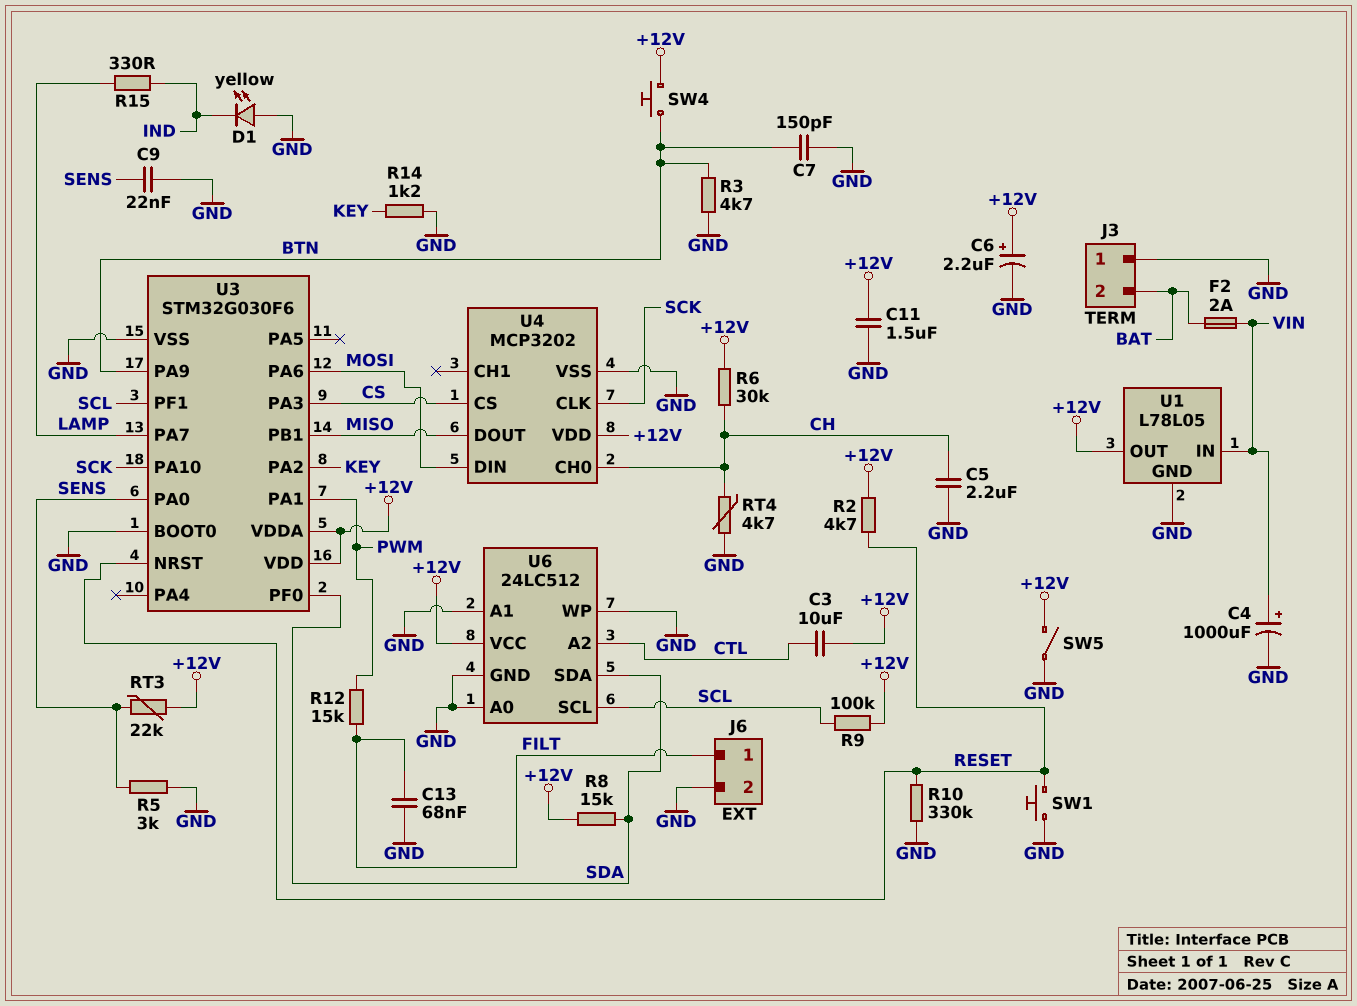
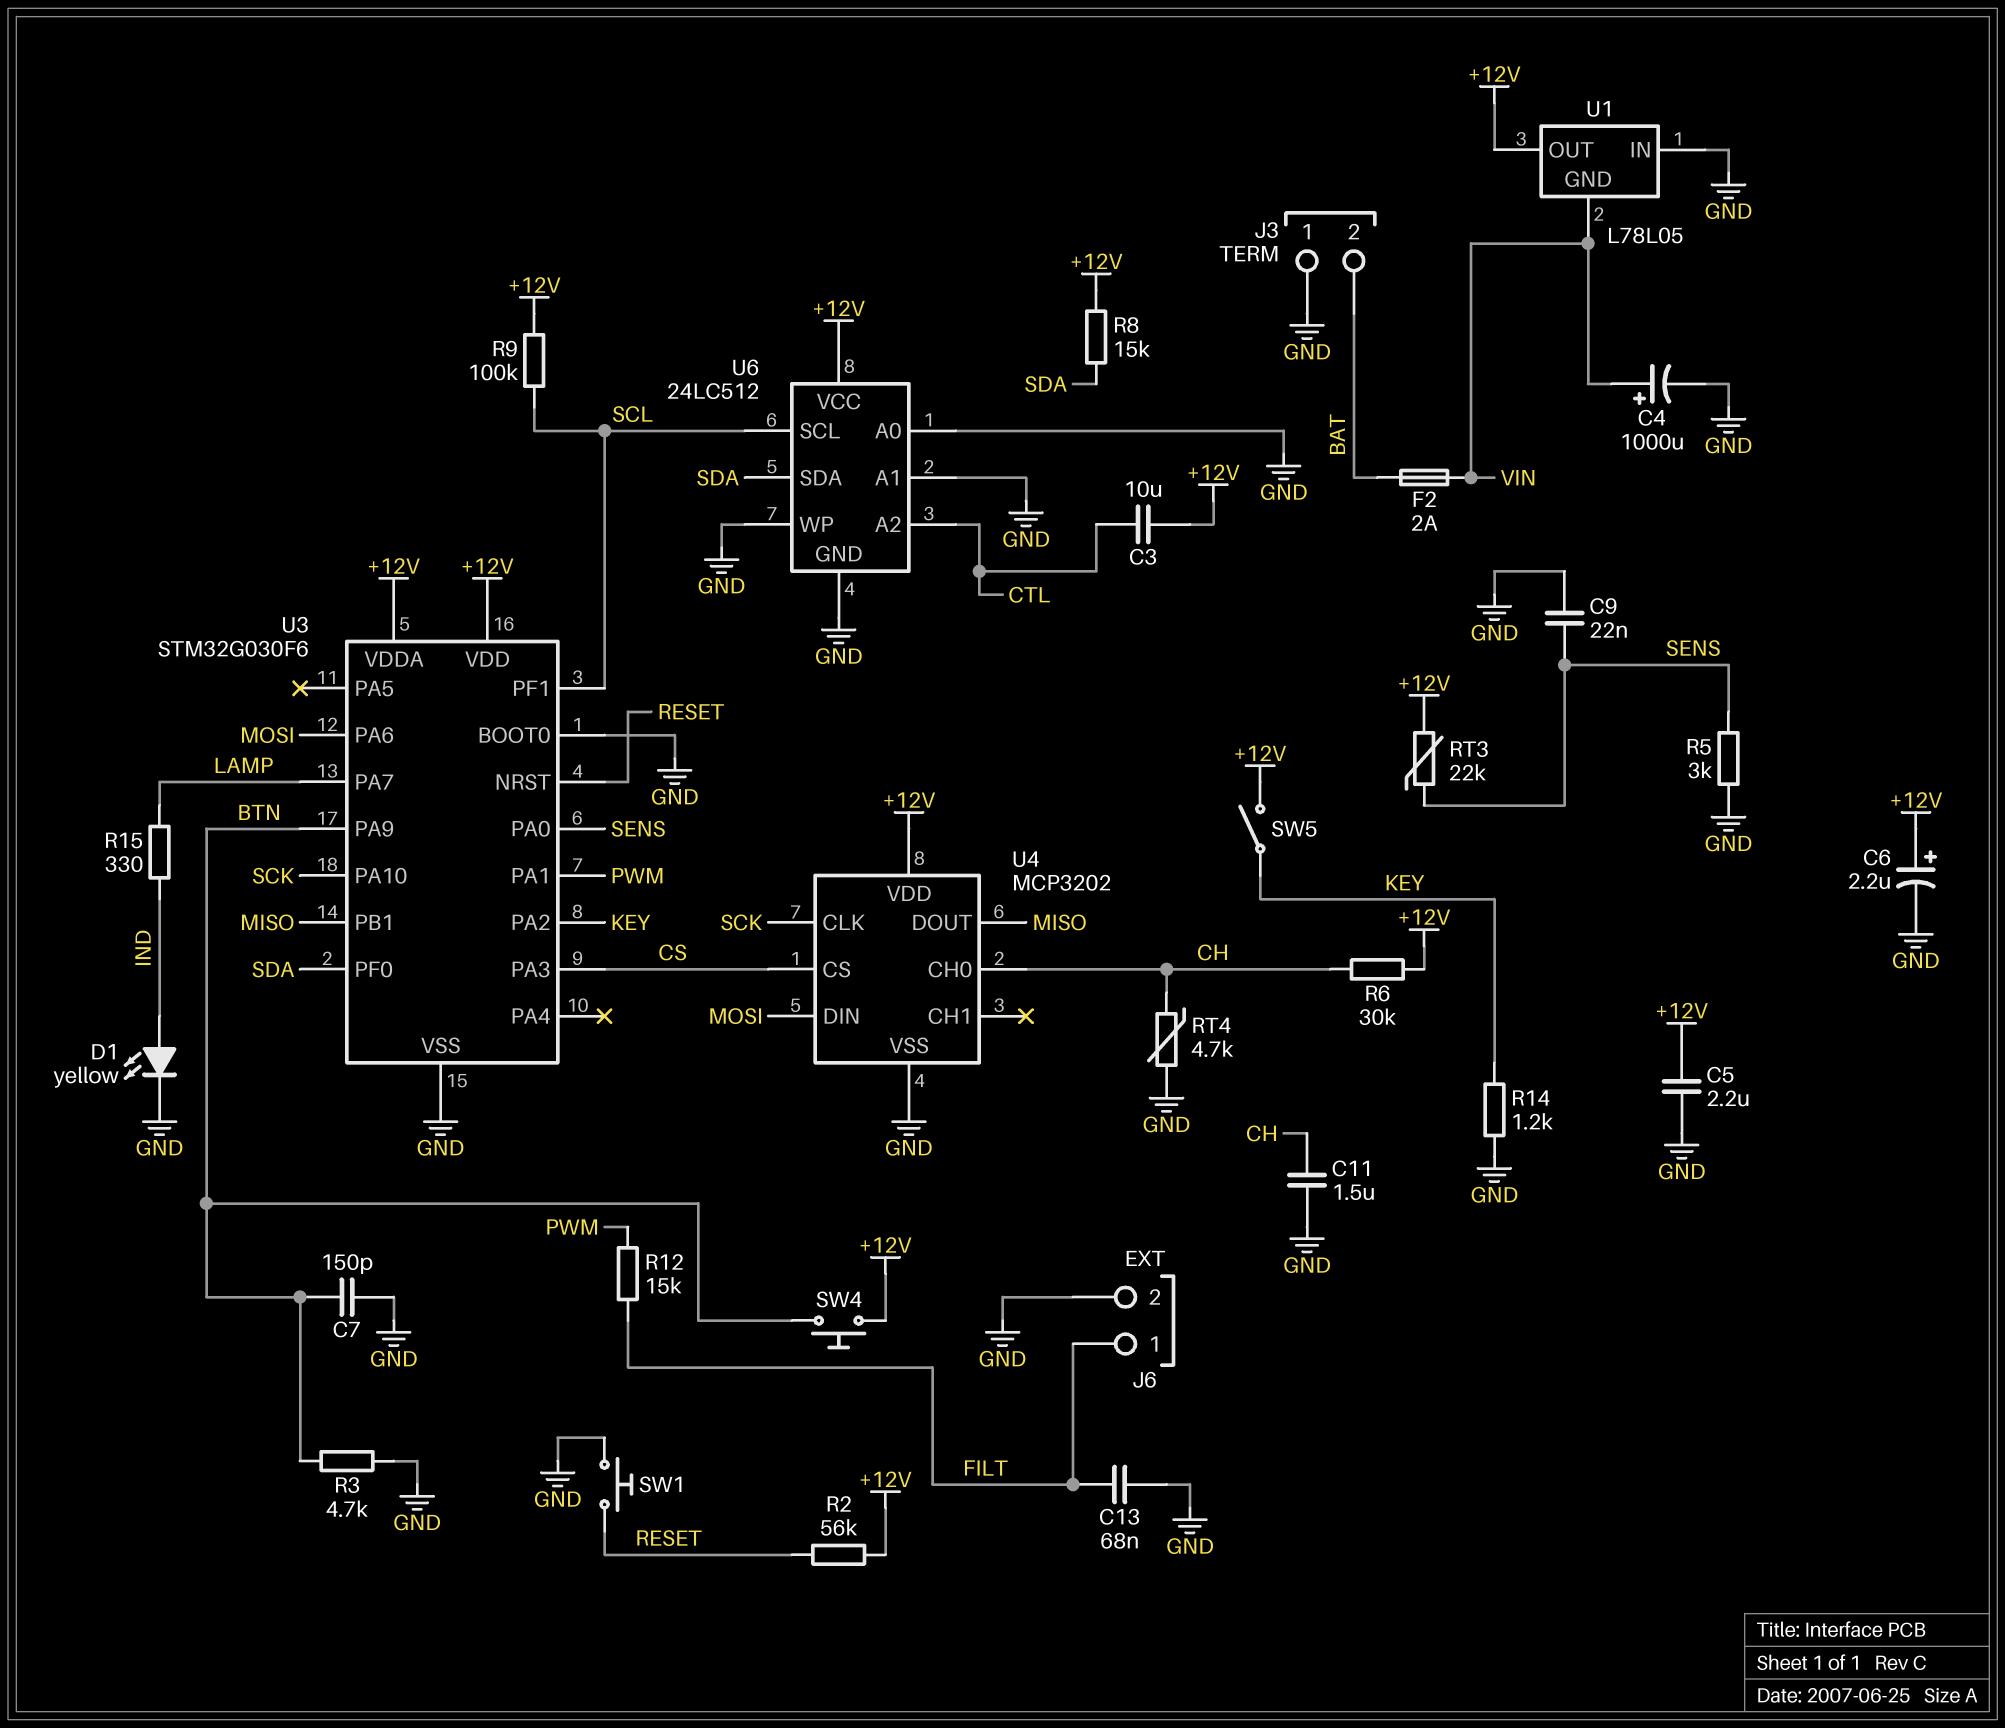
C5: 2.2uF (CH, GND) -> 2.2uF (+12V, GND)
C11: 1.5uF (+12V, GND) -> 1.5uF (CH, GND)
D1: LED yellow (A GND, K IND) -> LED yellow (A IND, K GND)
R2: 4.7k (+12V, RESET) -> 56k (+12V, RESET)
R10: 330k (GND, RESET) -> none
SW5: switch (+12V, GND) -> switch (+12V, KEY)
U1 pin GND: GND -> VIN
U1 pin IN: VIN -> GND

